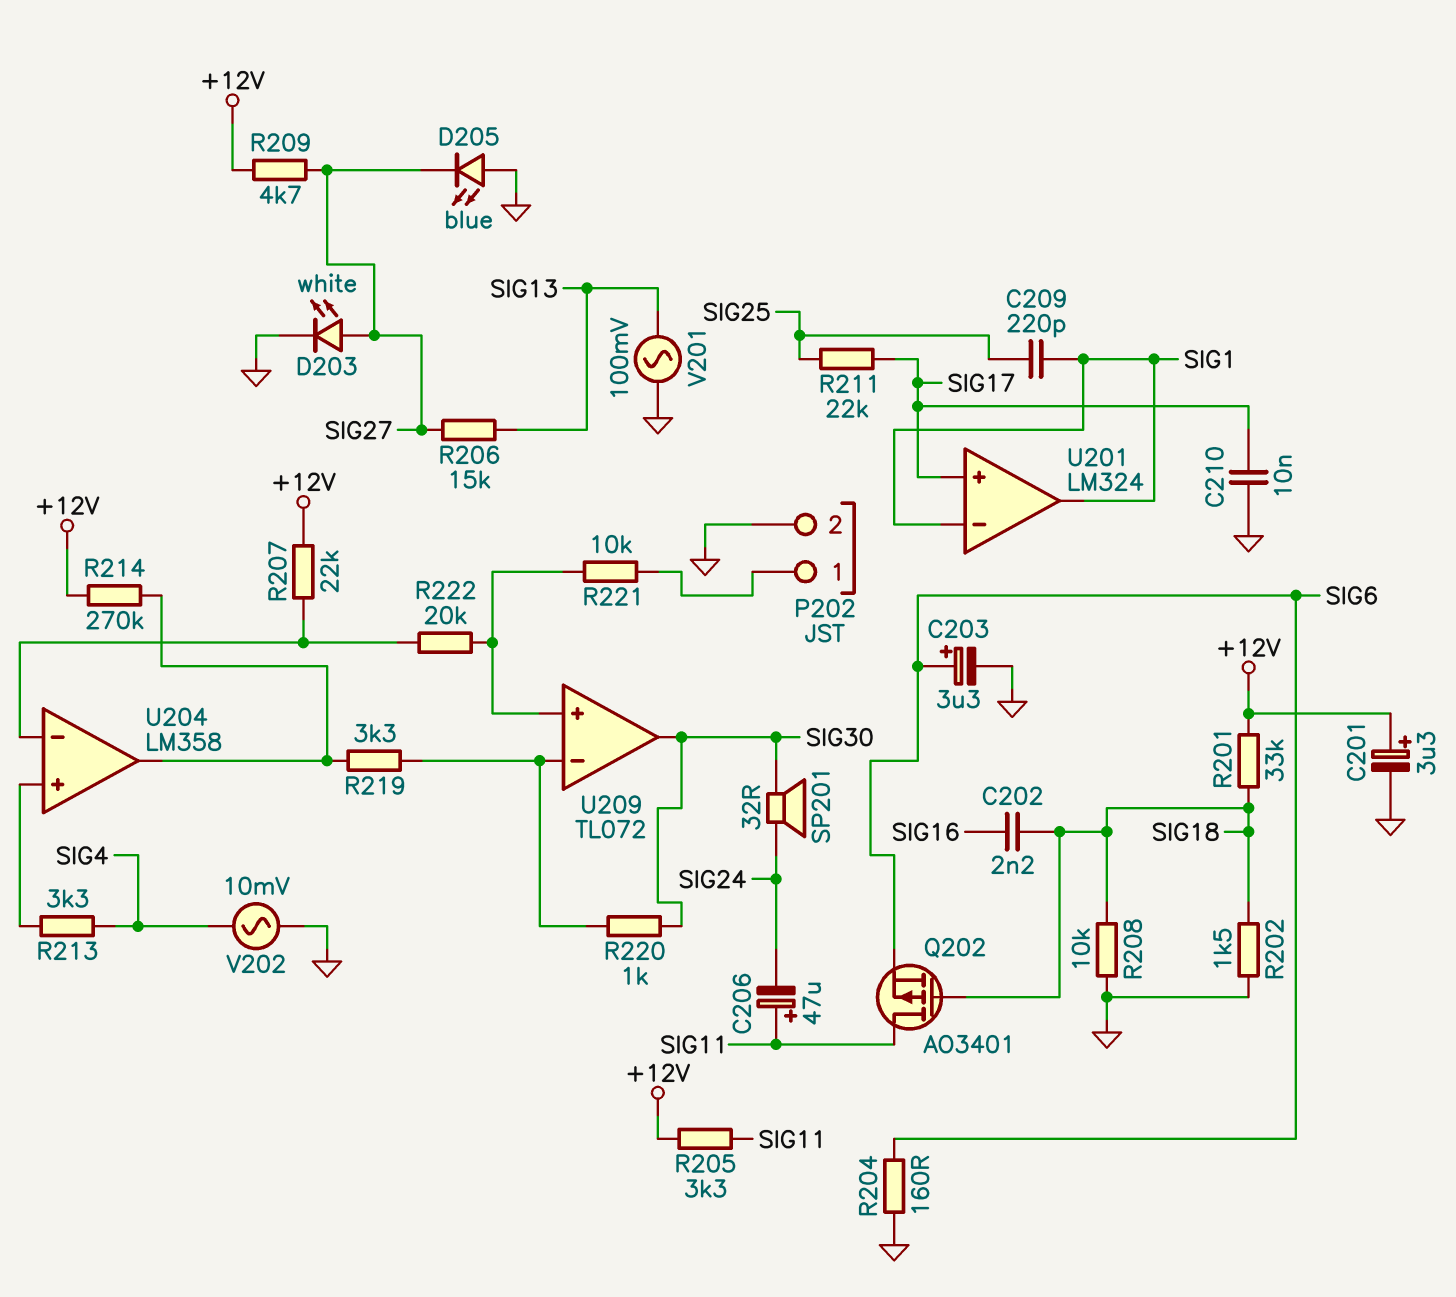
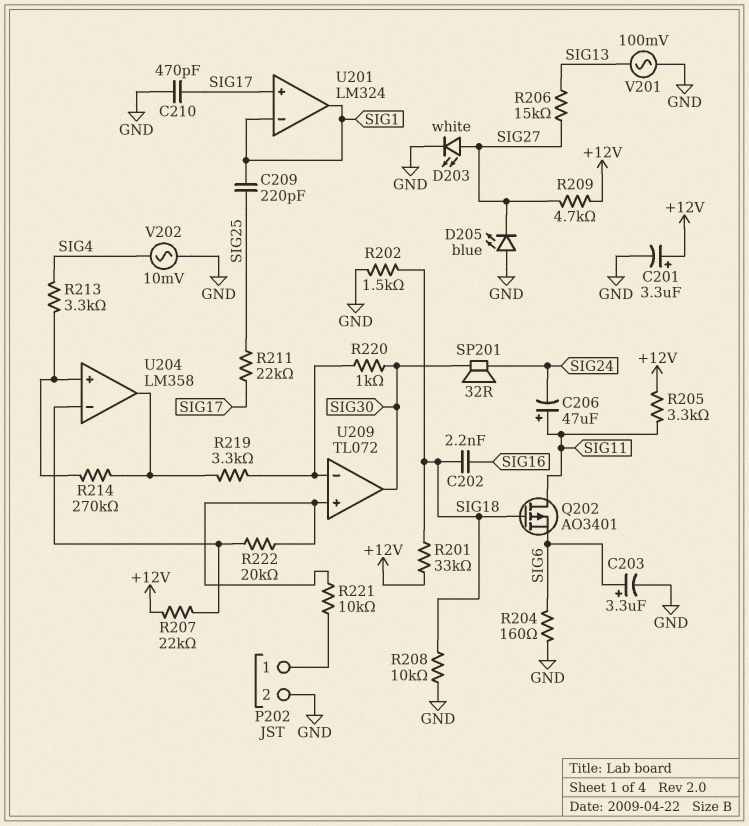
C210: 10nF (GND, SIG17) -> 470pF (GND, SIG17)
R214: 270k (+12V, U204/out) -> 270k (U204/in+, U204/out)

